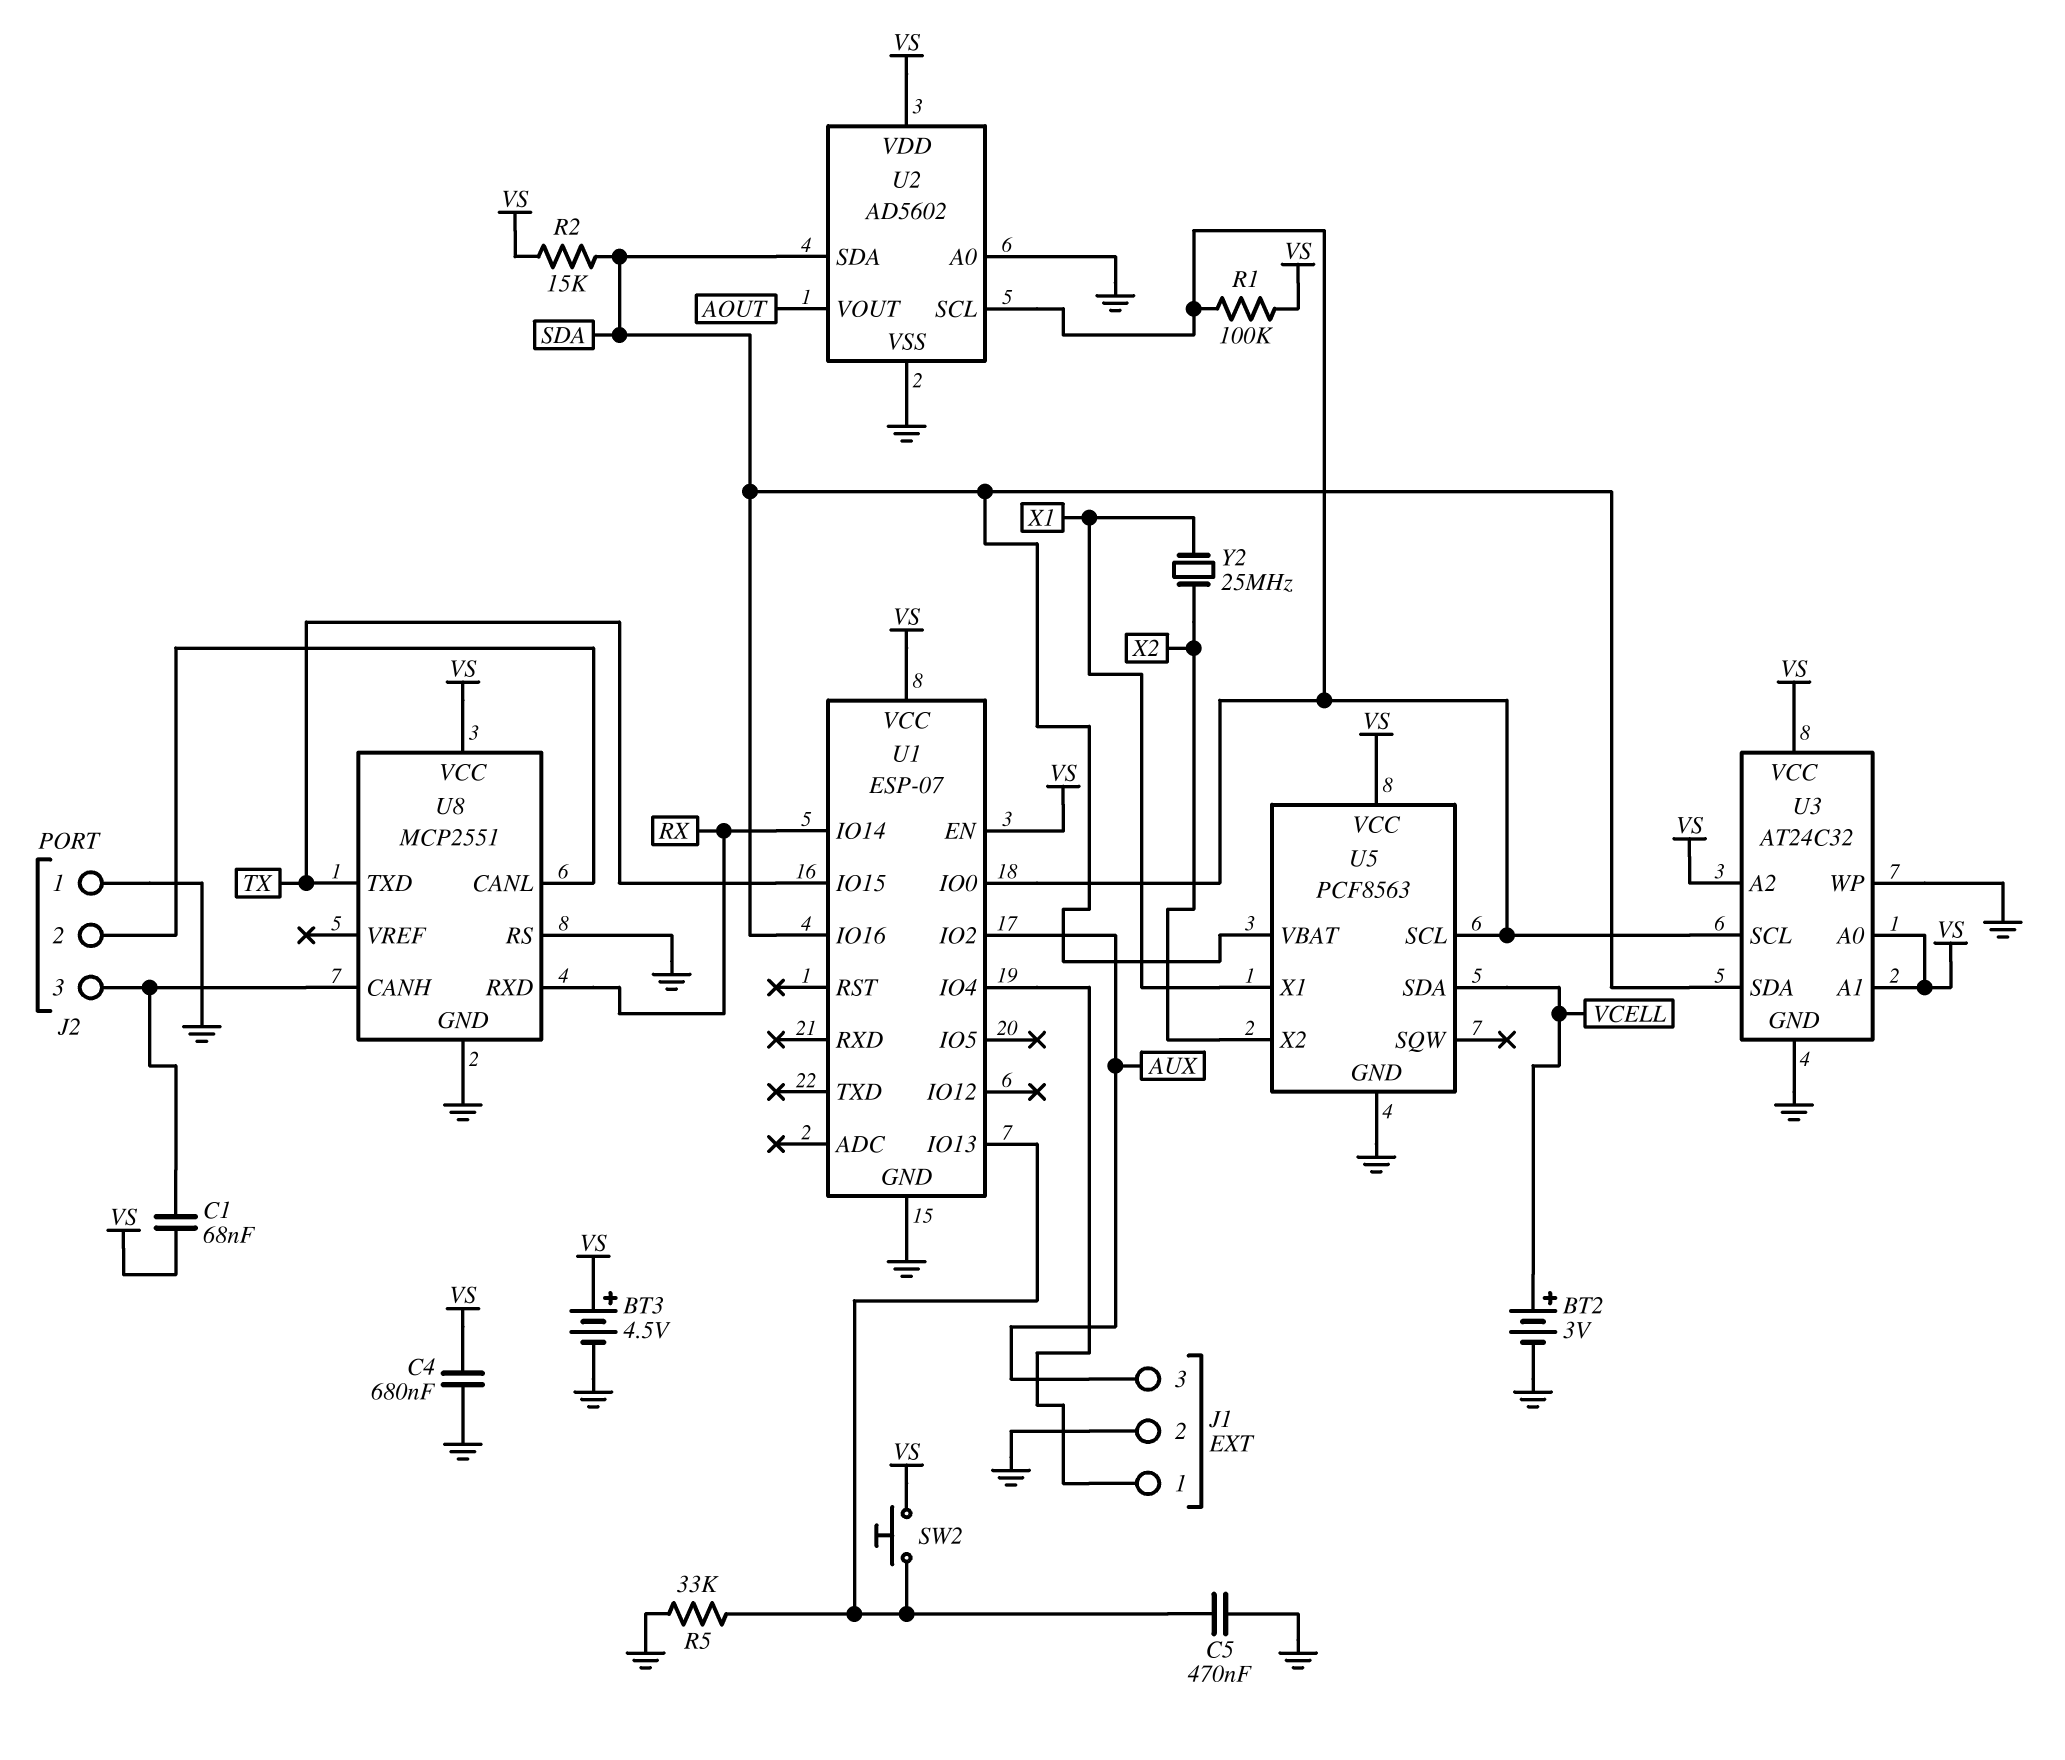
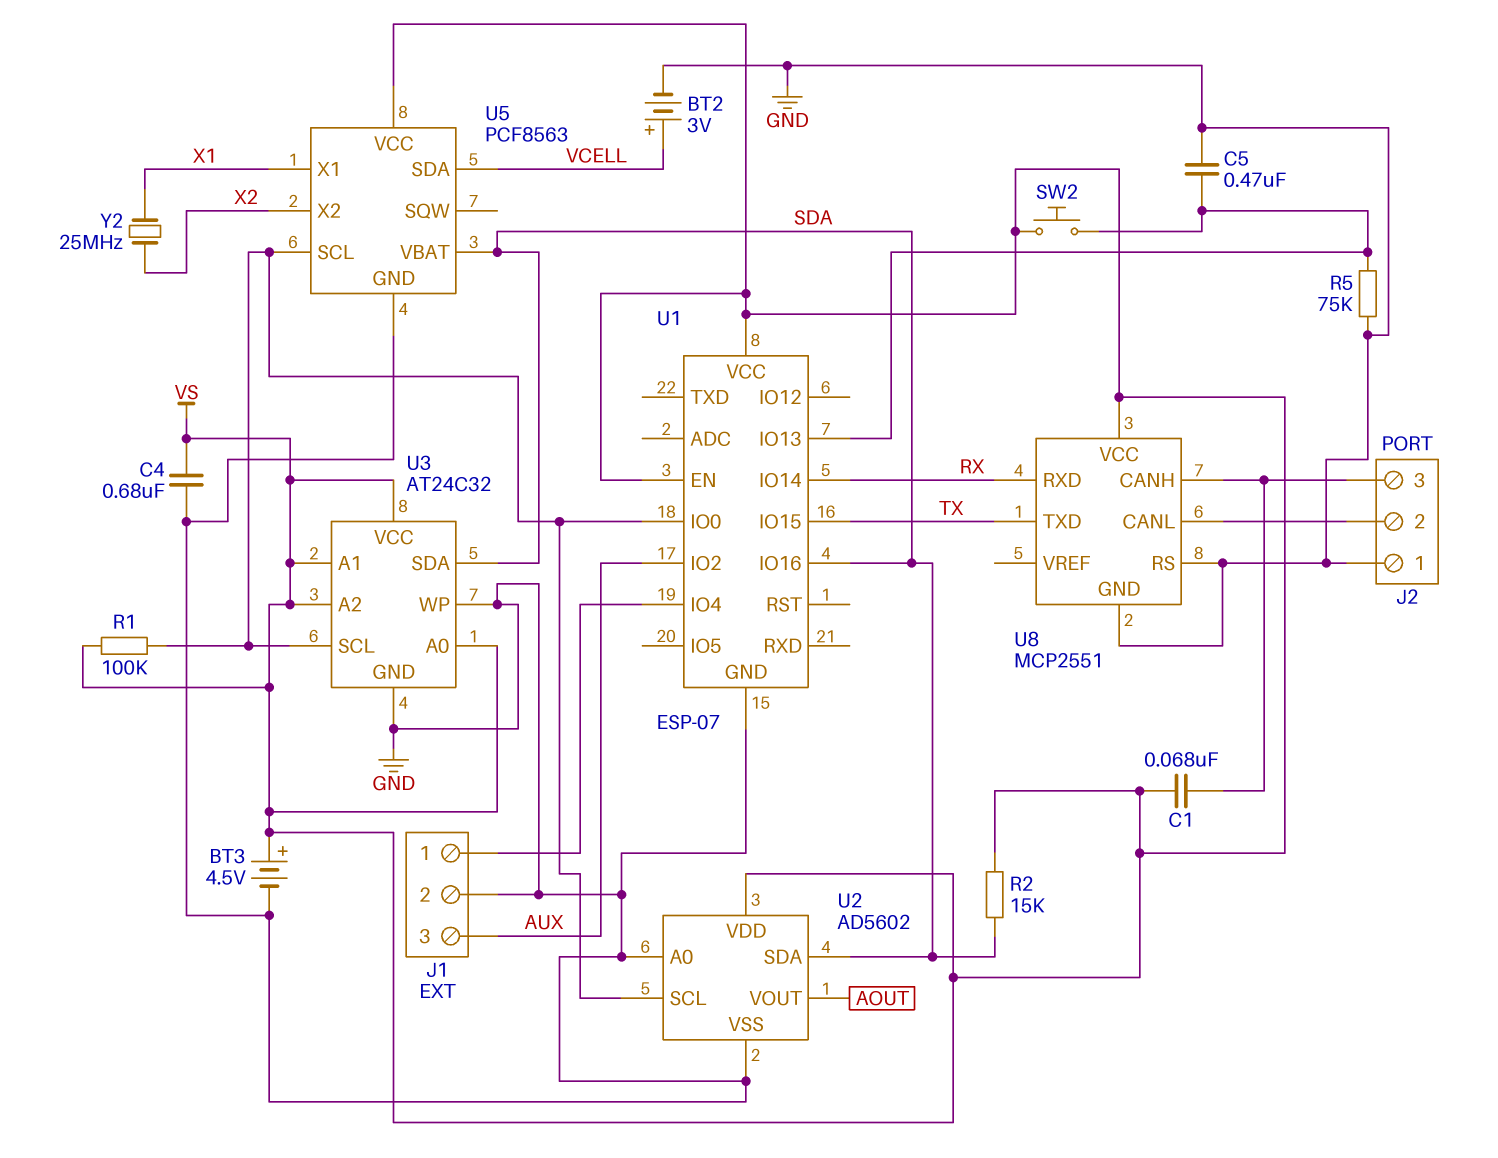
R5: 33k (GND, U1/IO13) -> 75k (GND, U1/IO13)

